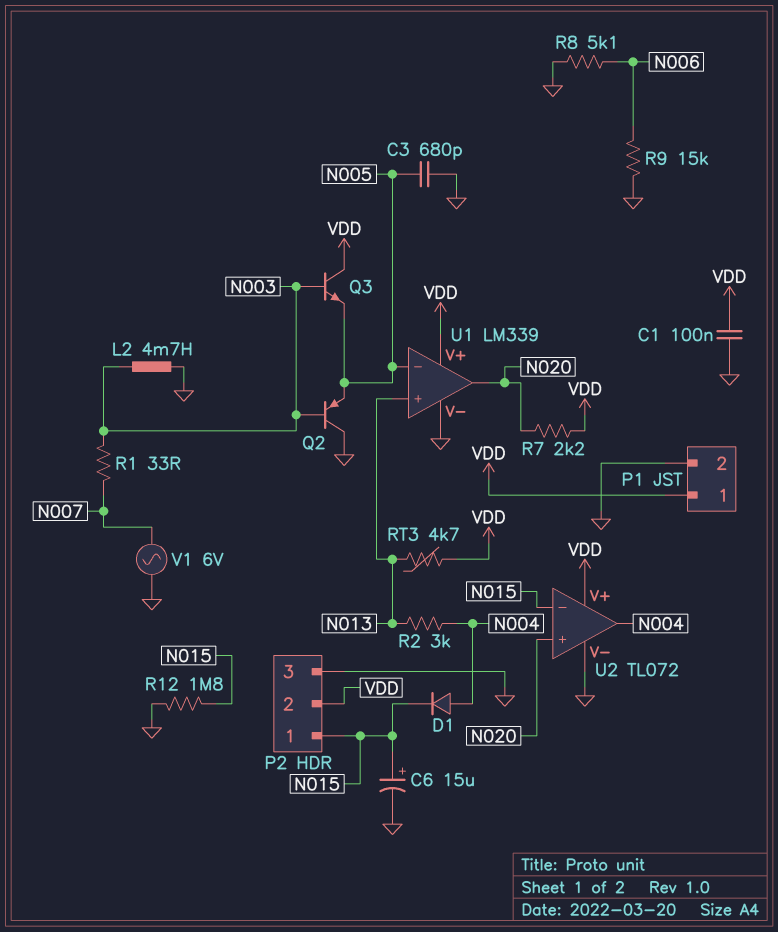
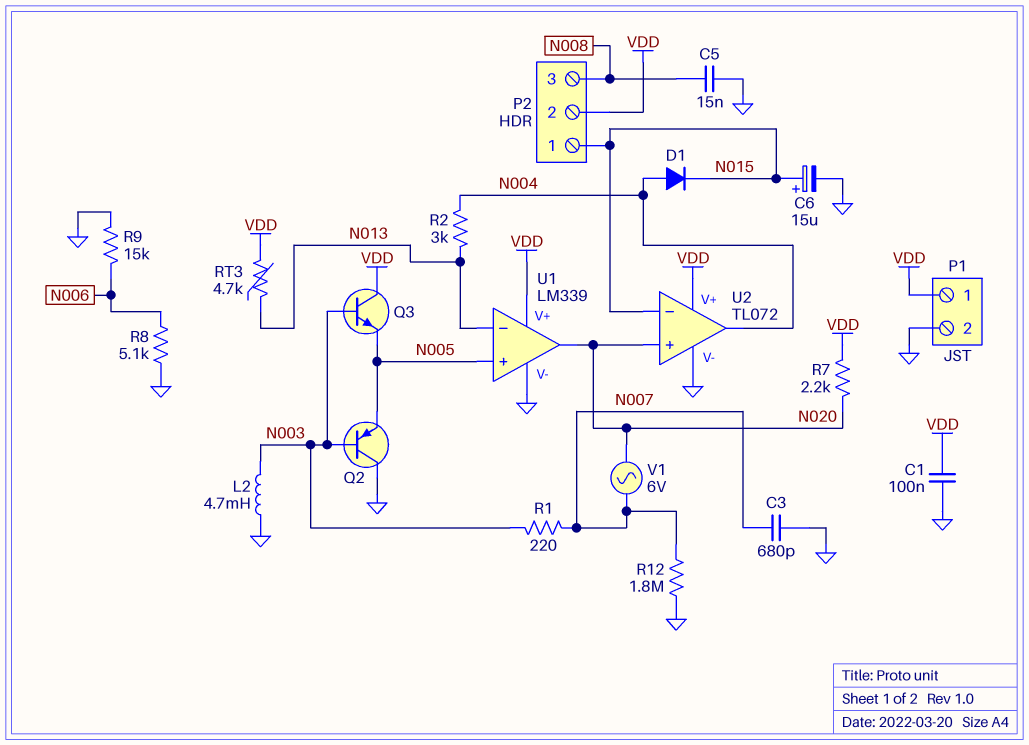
C3: 680pF (GND, N005) -> 680pF (GND, N007)
C5: none -> 15nF (GND, N008)
P2 pin 3: GND -> N008
R1: 33 (N003, N007) -> 220 (N003, N007)
R12: 1.8M (GND, N015) -> 1.8M (GND, N007)
U1 pin in+: N013 -> N005
U1 pin in-: N005 -> N013
V1: AC 6V (GND, N007) -> AC 6V (N007, N020)

